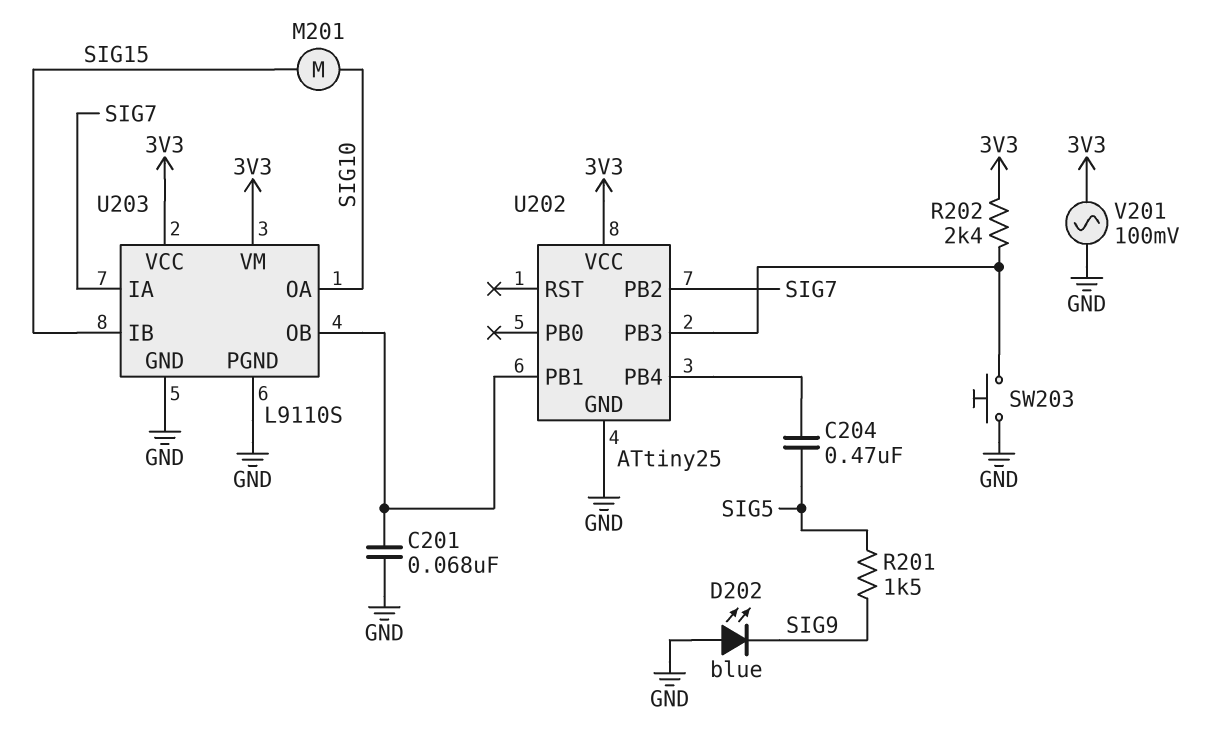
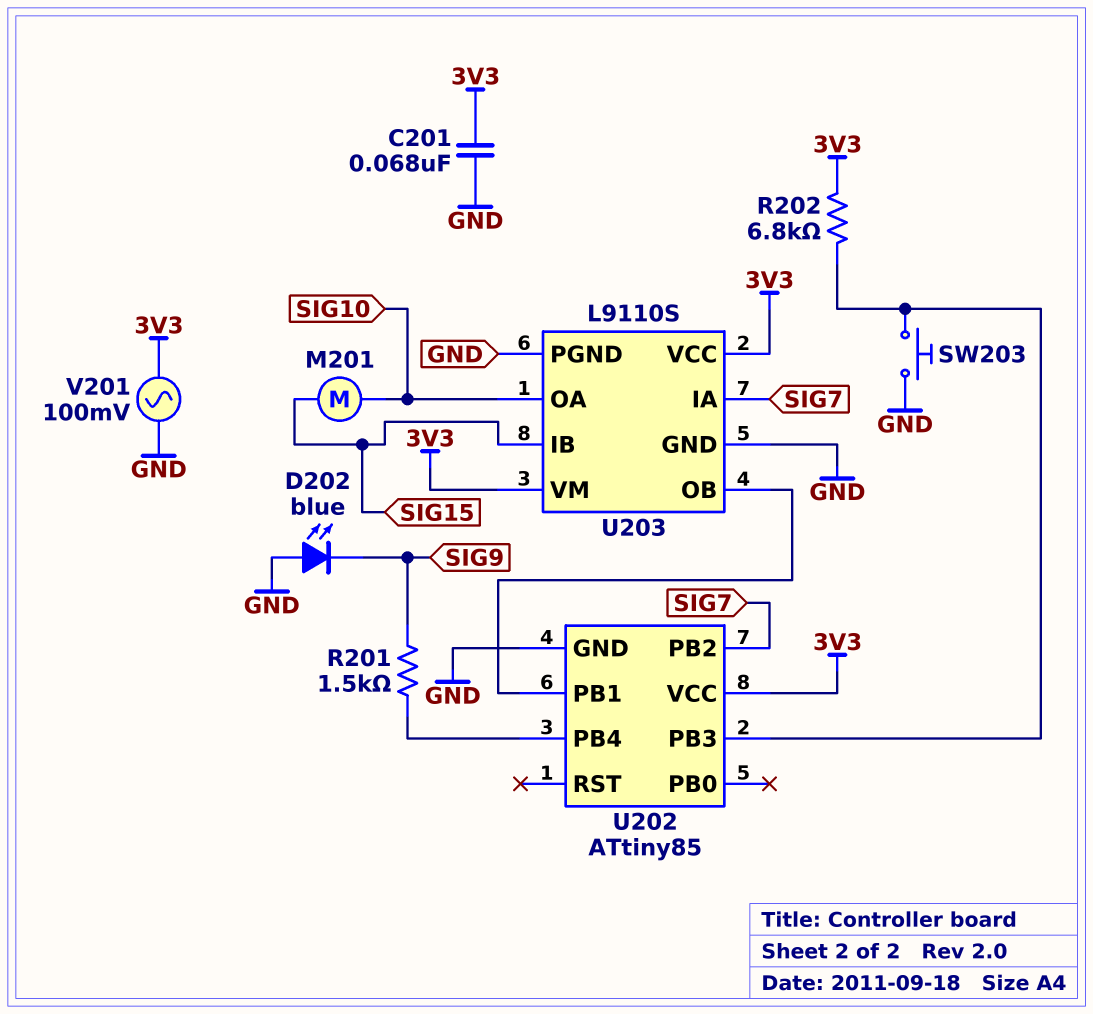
C201: 68nF (GND, U202/PB1) -> 68nF (3V3, GND)
C204: 470nF (SIG5, U202/PB4) -> none
R201: 1.5k (SIG5, SIG9) -> 1.5k (SIG9, U202/PB4)
R202: 2.4k (3V3, U202/PB3) -> 6.8k (3V3, U202/PB3)
U202: ATtiny25 -> ATtiny85

